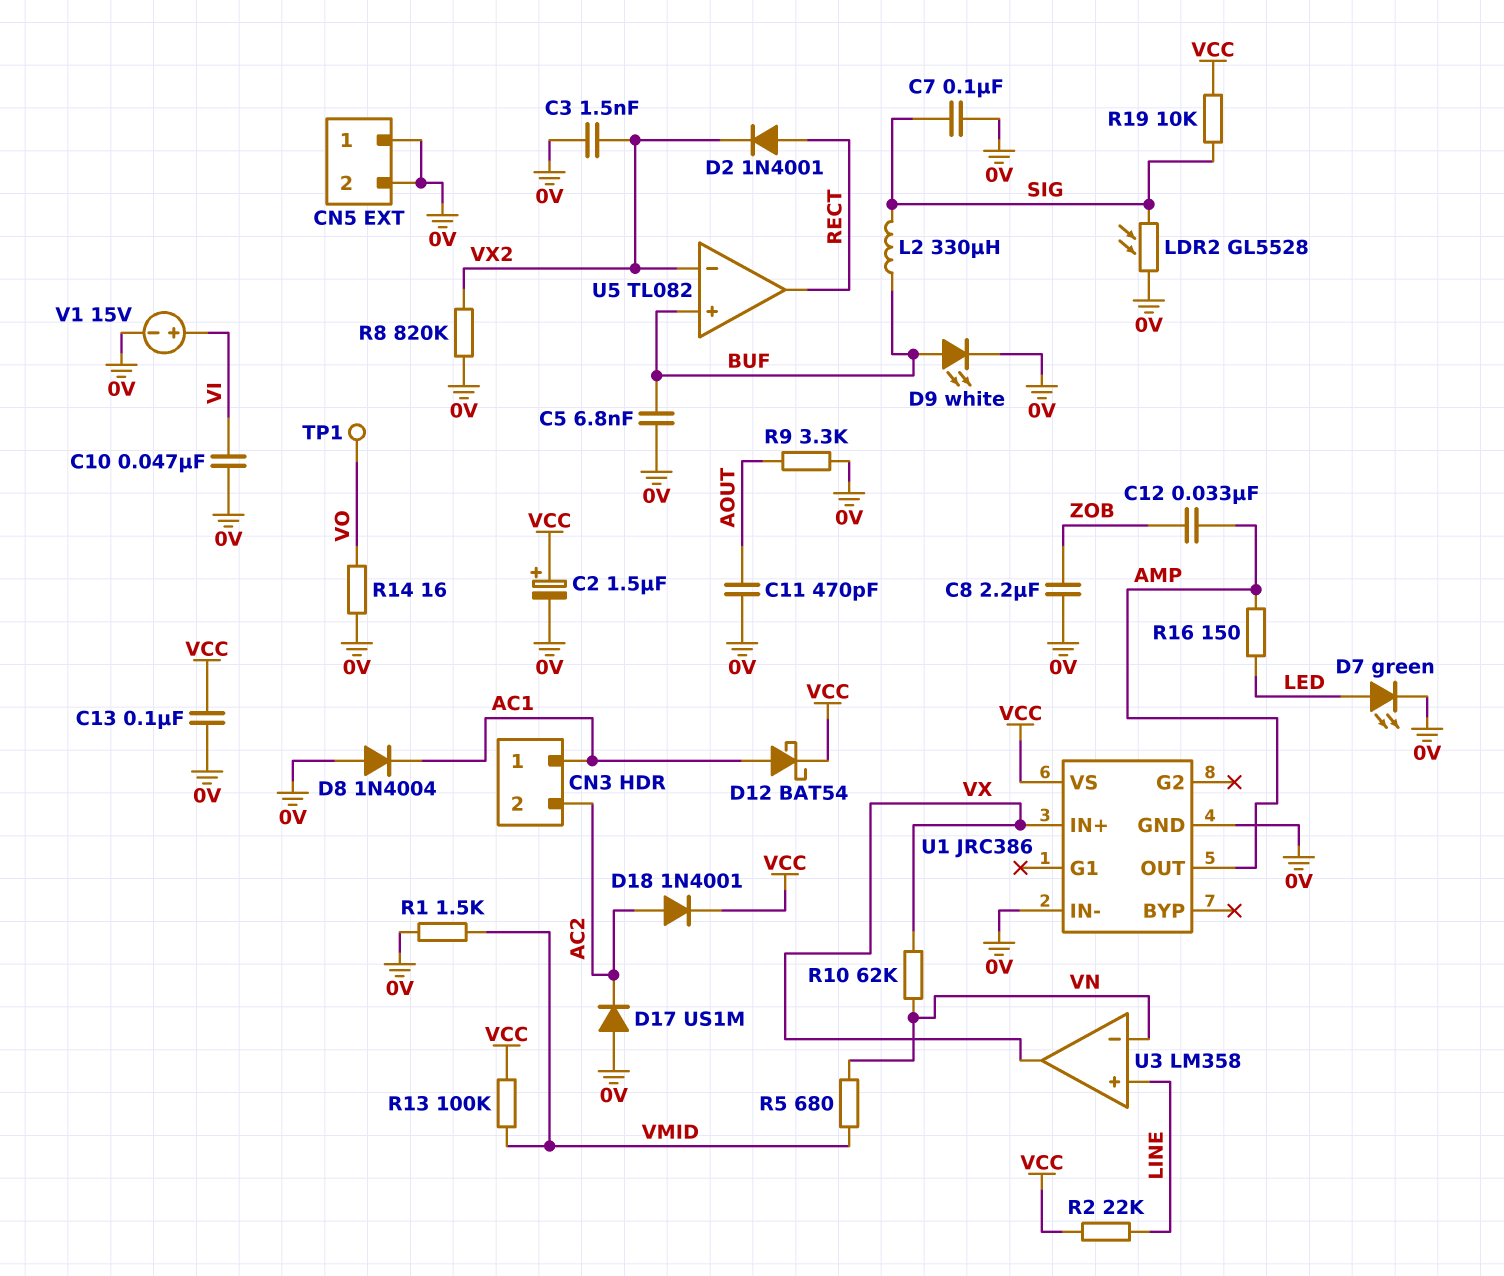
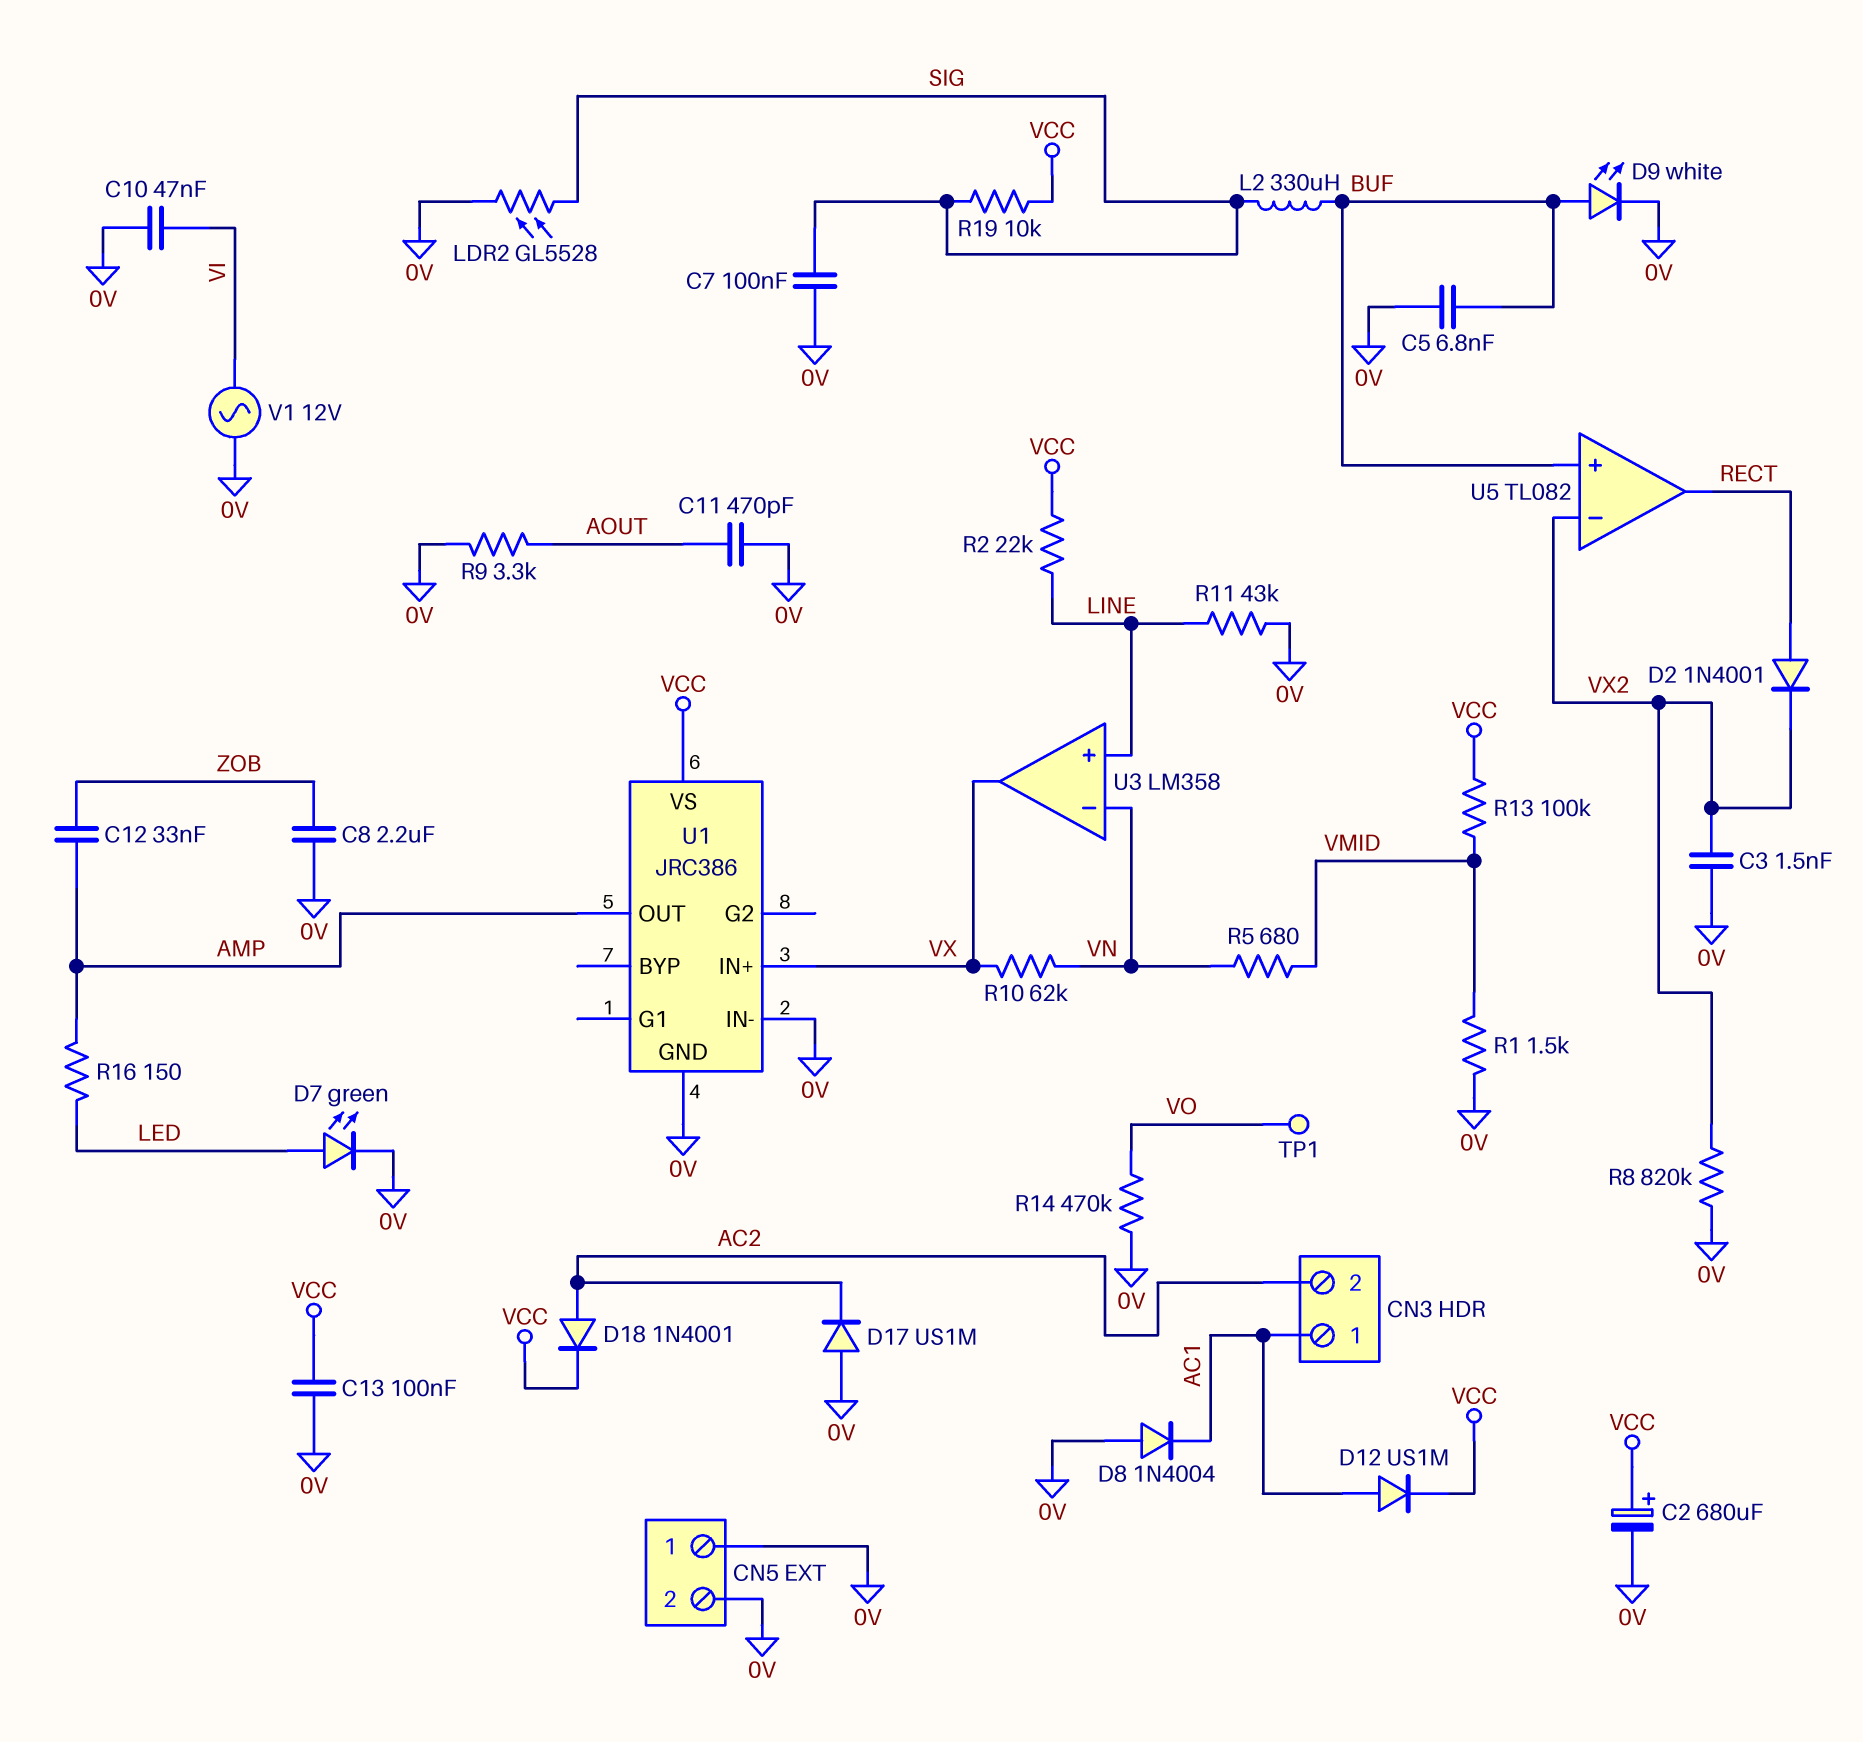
C2: 1.5uF (plus VCC, minus 0V) -> 680uF (plus VCC, minus 0V)
D12: schottky BAT54 (A AC1, K VCC) -> diode US1M (A AC1, K VCC)
R11: none -> 43k (0V, LINE)
R14: 16 (0V, VO) -> 470k (0V, VO)
V1: 15V (plus VI, minus 0V) -> AC 12V (0V, VI)

